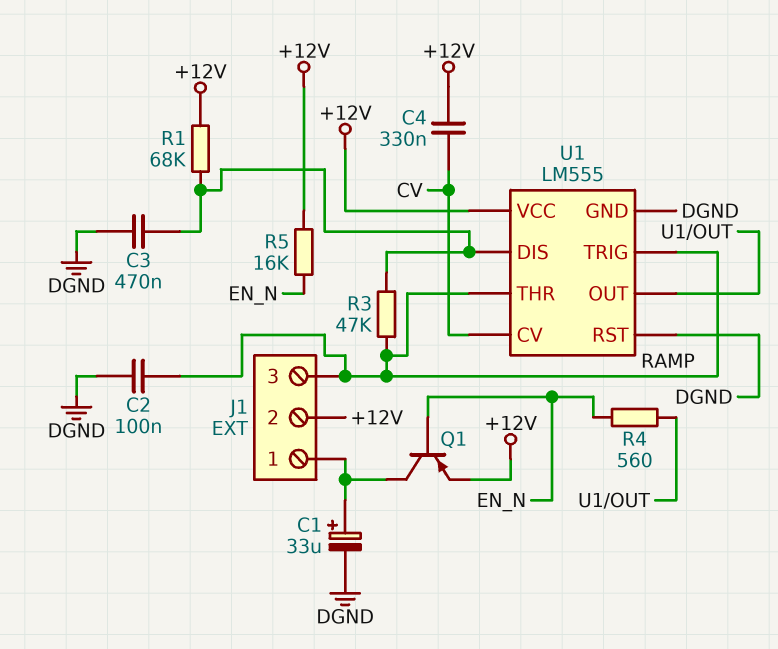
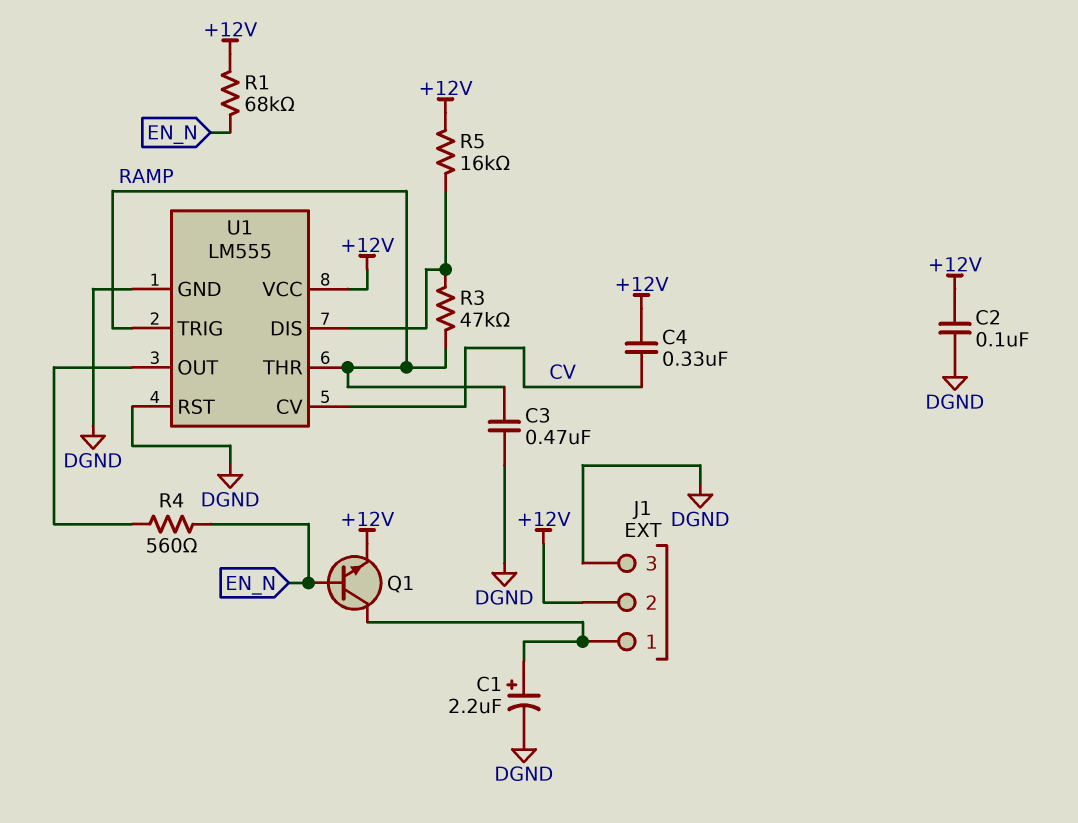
C1: 33uF (plus J1/1, minus DGND) -> 2.2uF (plus J1/1, minus DGND)
C2: 100nF (DGND, RAMP) -> 100nF (+12V, DGND)
C3: 470nF (DGND, U1/DIS) -> 470nF (DGND, RAMP)
J1 pin 3: RAMP -> DGND
Q1: PNP (B EN_N, C J1/1, E +12V) -> NPN (B EN_N, C J1/1, E +12V)
R1: 68k (+12V, U1/DIS) -> 68k (+12V, EN_N)
R5: 16k (+12V, EN_N) -> 16k (+12V, U1/DIS)

